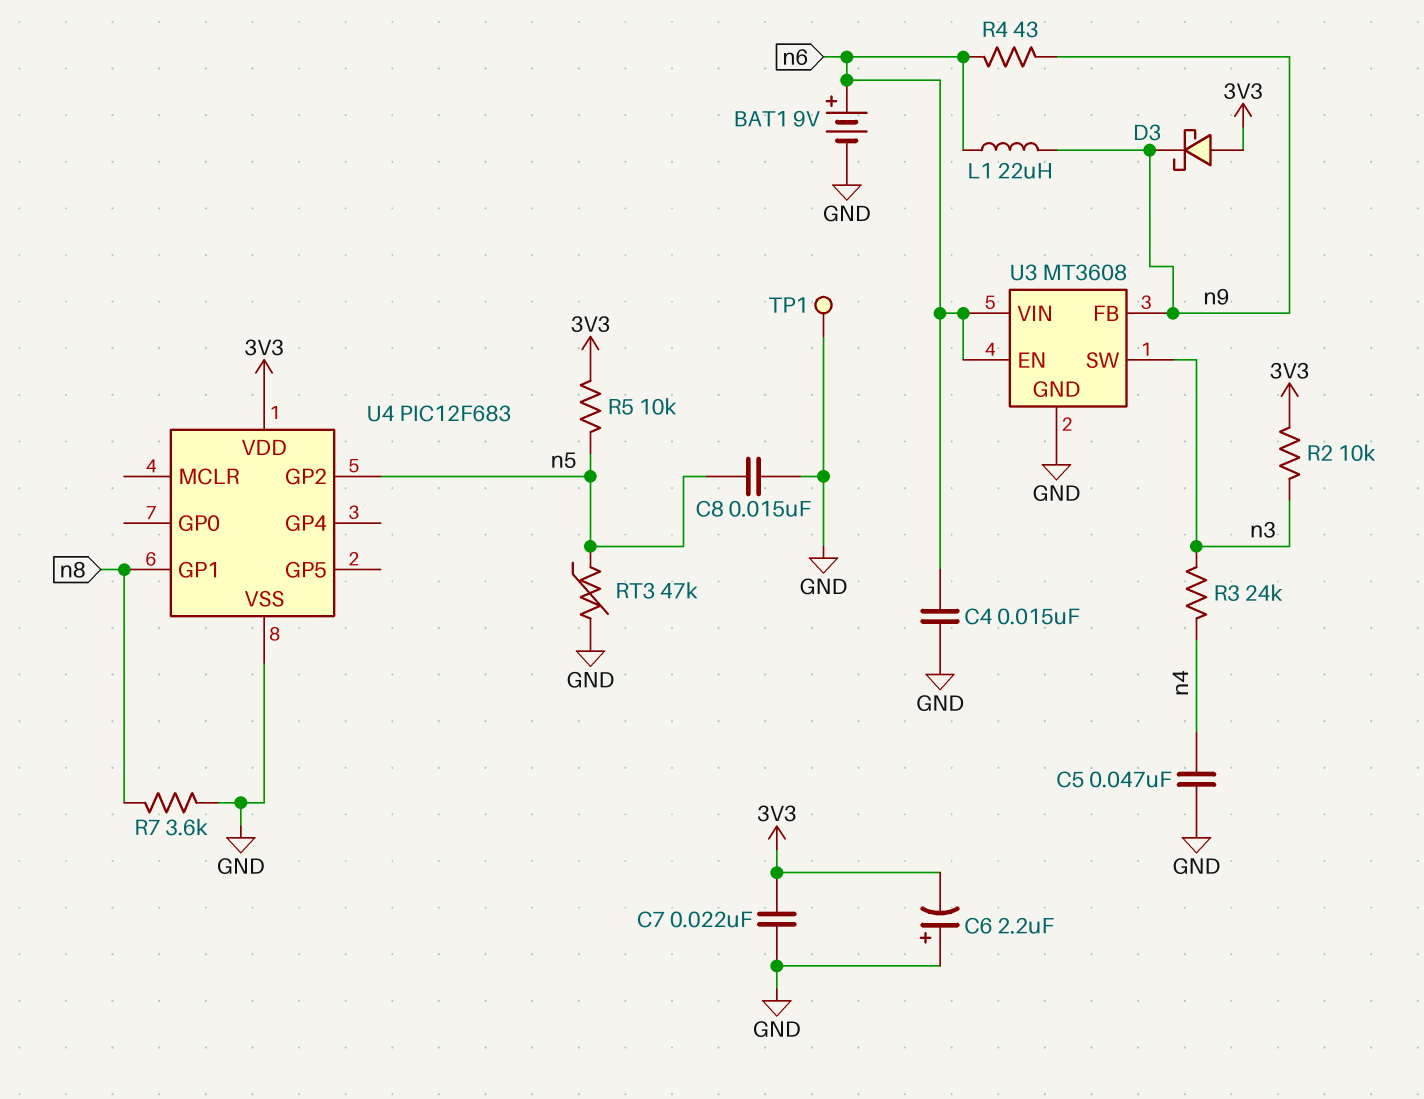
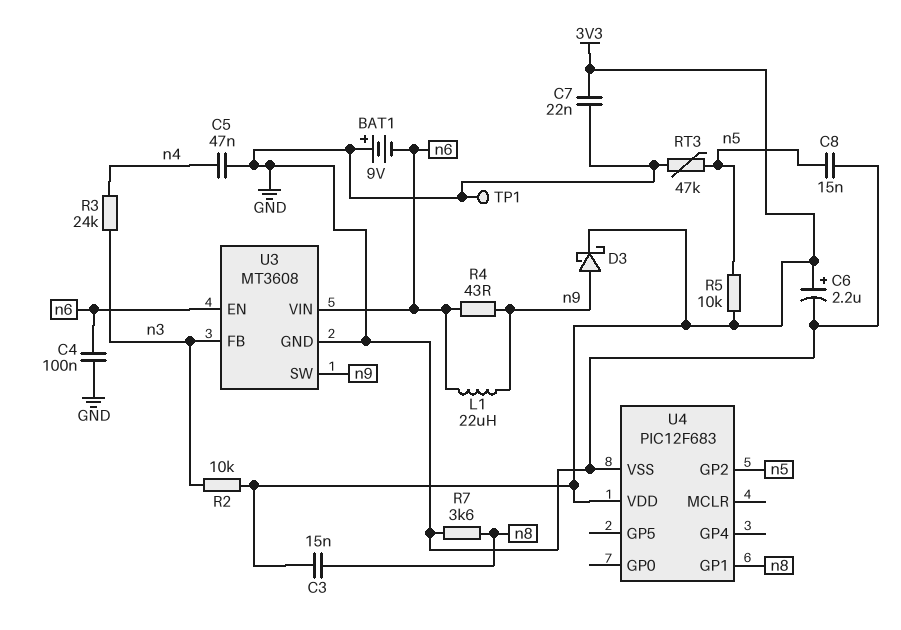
BAT1: 9V (plus n6, minus GND) -> 9V (plus GND, minus n6)
C3: none -> 15nF (3V3, n8)
C4: 15nF (GND, n6) -> 100nF (GND, n6)
C6: 2.2uF (plus GND, minus 3V3) -> 2.2uF (plus 3V3, minus GND)
D3: schottky (A 3V3, K n9) -> schottky (A n9, K 3V3)
U3 pin FB: n9 -> n3
U3 pin SW: n3 -> n9

